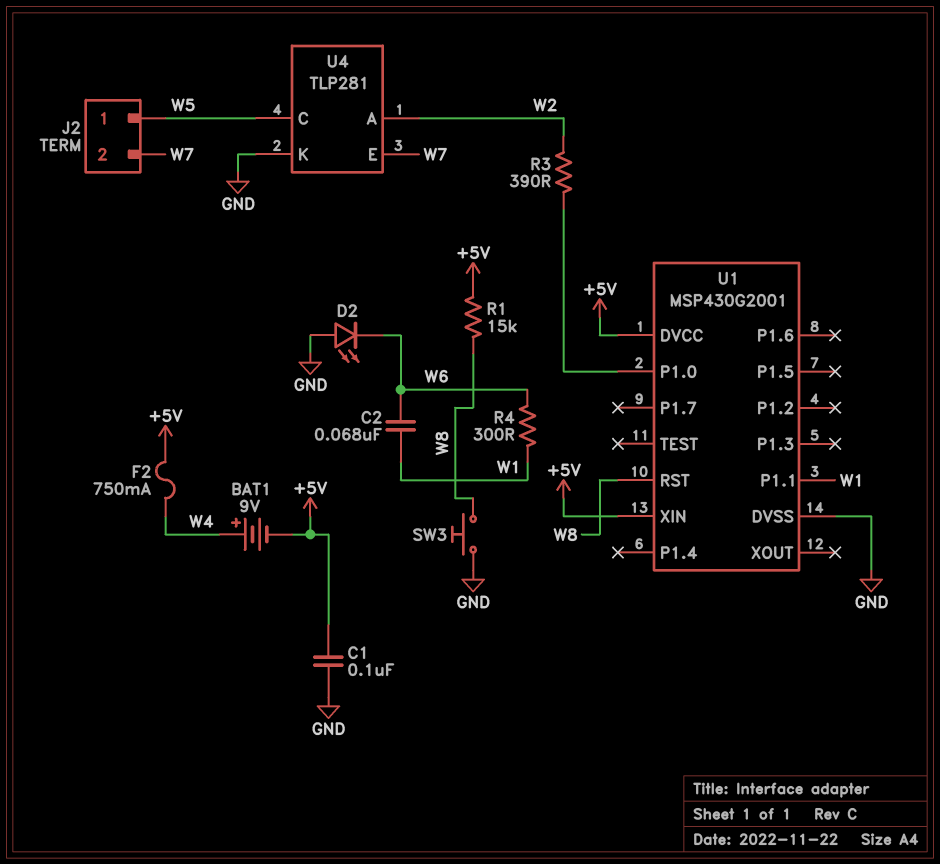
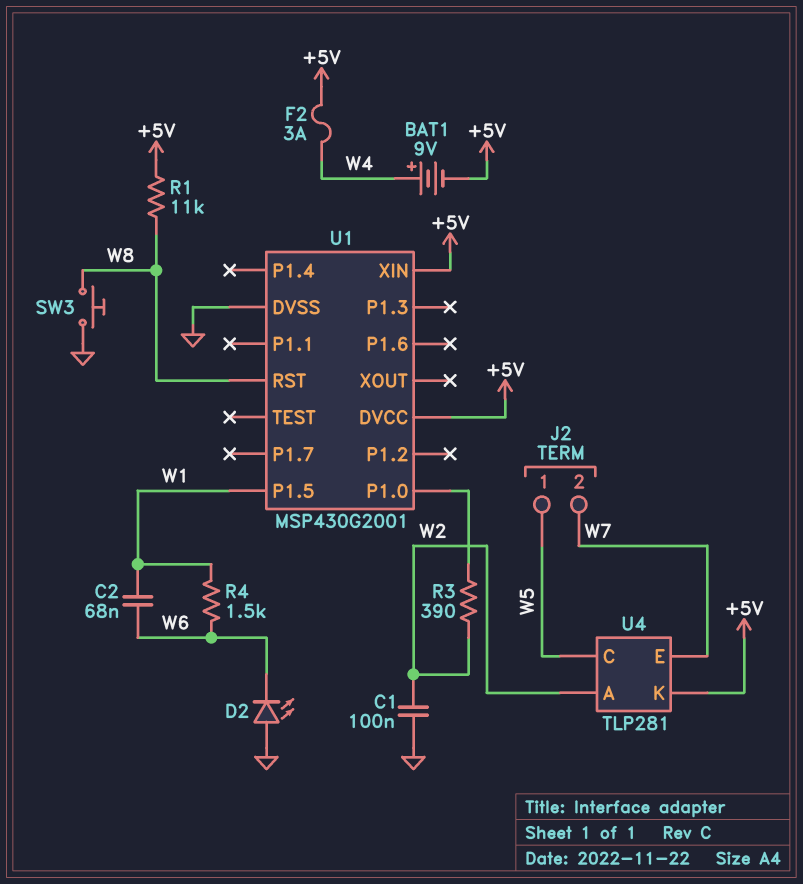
C1: 100nF (+5V, GND) -> 100nF (GND, W2)
F2: 750mA (+5V, W4) -> 3A (+5V, W4)
R1: 15k (+5V, W8) -> 11k (+5V, W8)
R4: 300 (W1, W6) -> 1.5k (W1, W6)
U1 pin P1.1: W1 -> none
U1 pin P1.5: none -> W1
U4 pin K: GND -> +5V

